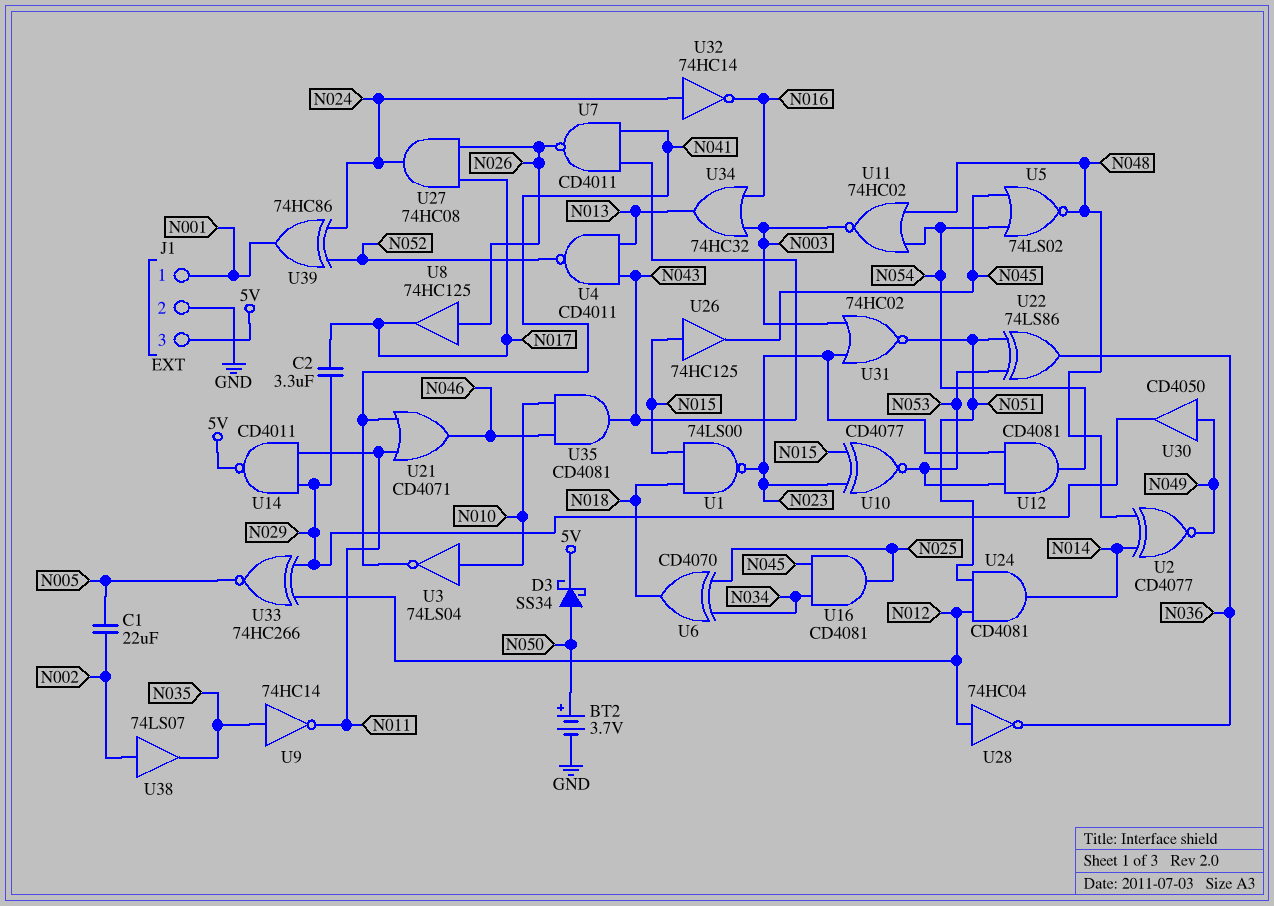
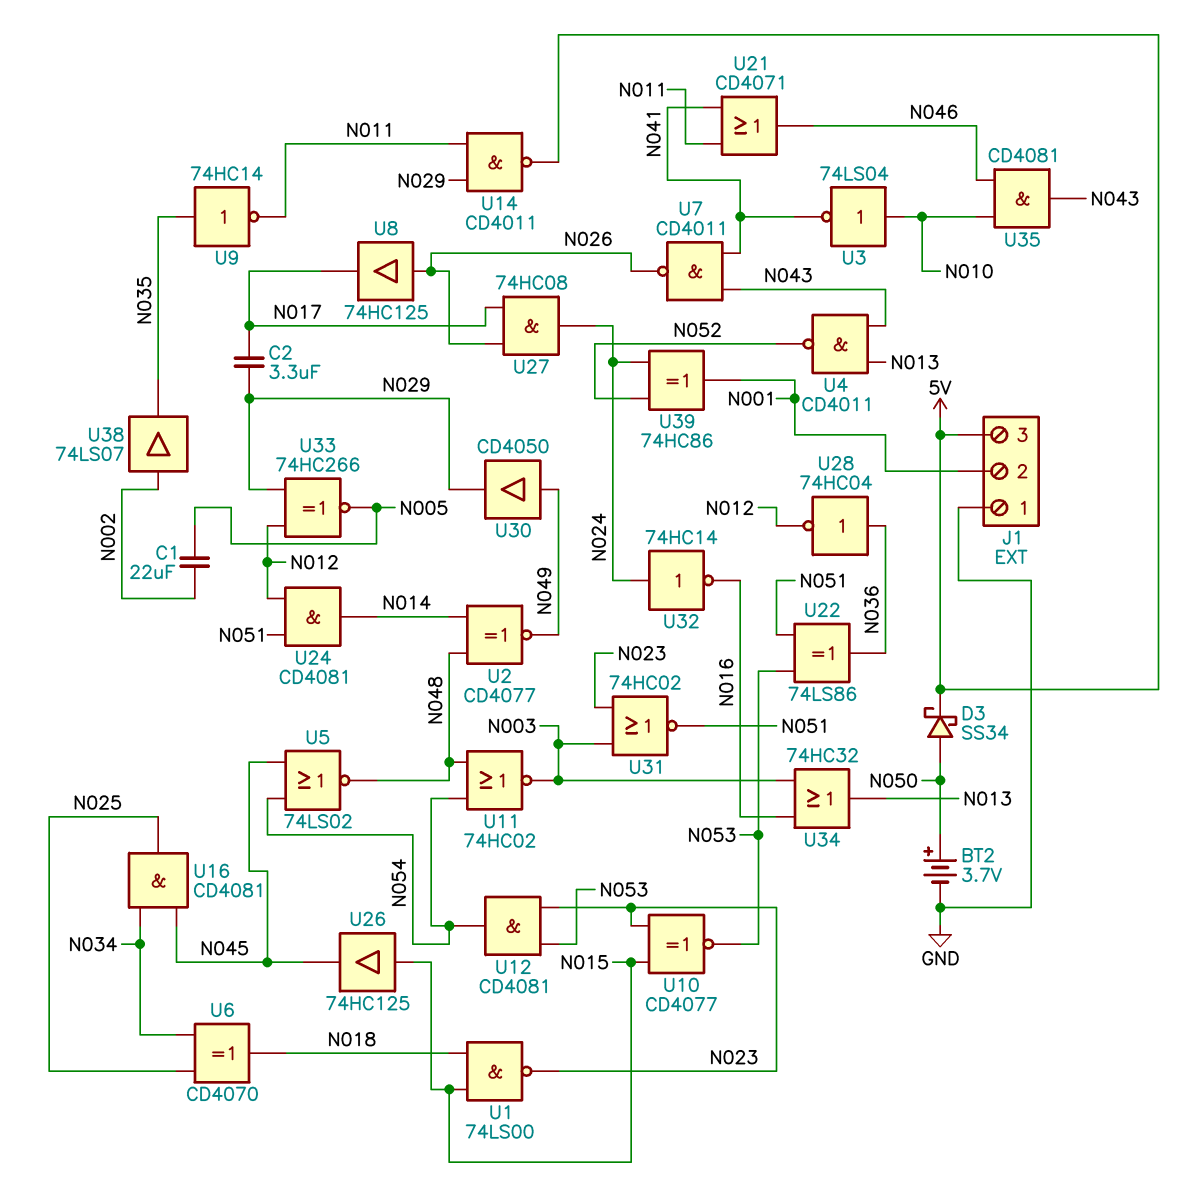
J1 pin 1: N001 -> GND
J1 pin 2: GND -> N001
U28: NOT 74HC04 (in N012, out N036) -> NOT 74HC04 (in N036, out N012)

